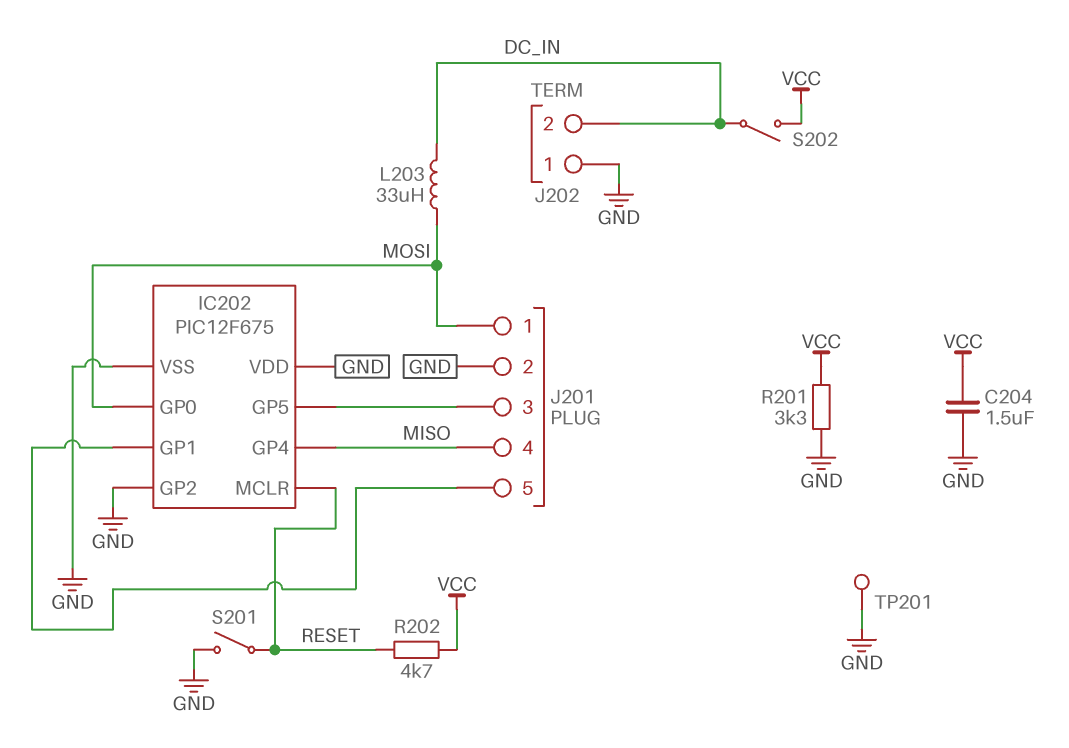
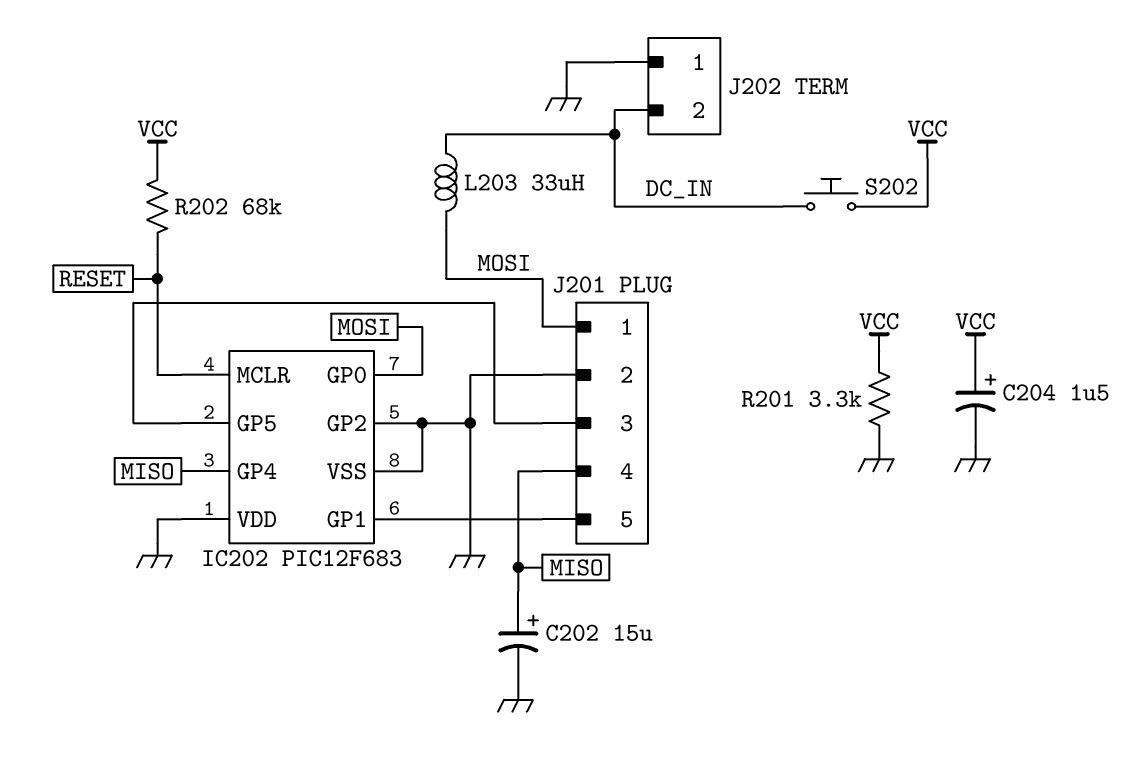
C202: none -> 15uF (plus MISO, minus GND)
C204: 1.5uF (GND, VCC) -> 1.5uF (plus VCC, minus GND)
IC202: PIC12F675 -> PIC12F683
R202: 4.7k (RESET, VCC) -> 68k (RESET, VCC)
S201: switch (GND, RESET) -> none
S202: switch (DC_IN, VCC) -> button (DC_IN, VCC)
TP201: test point (GND) -> none

